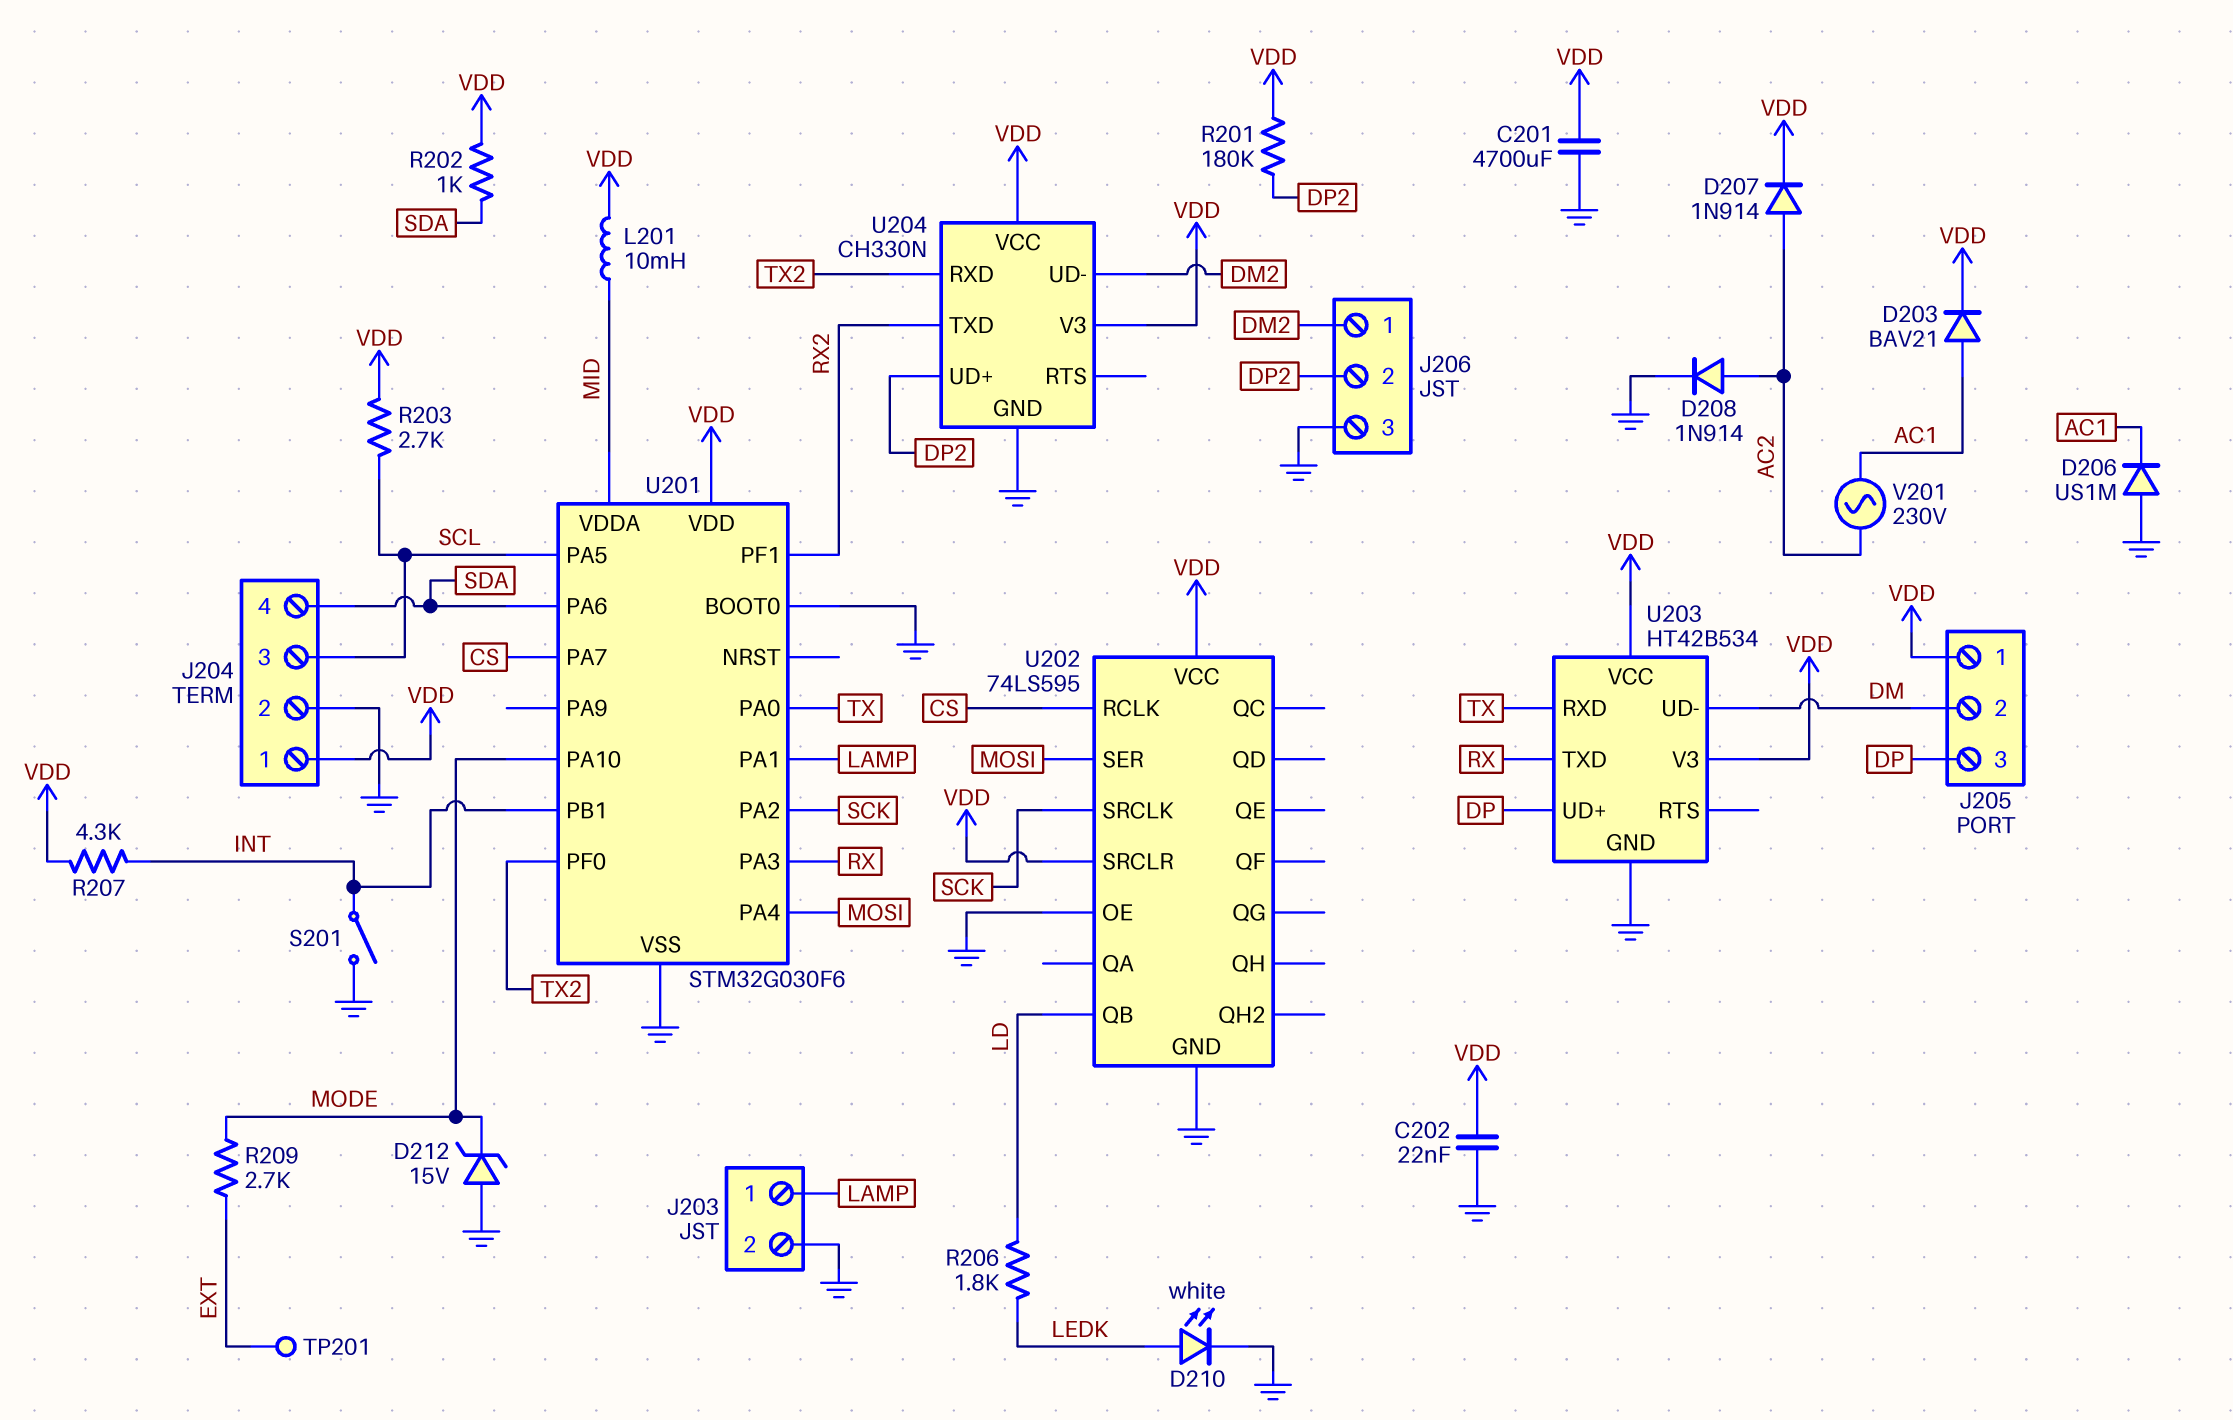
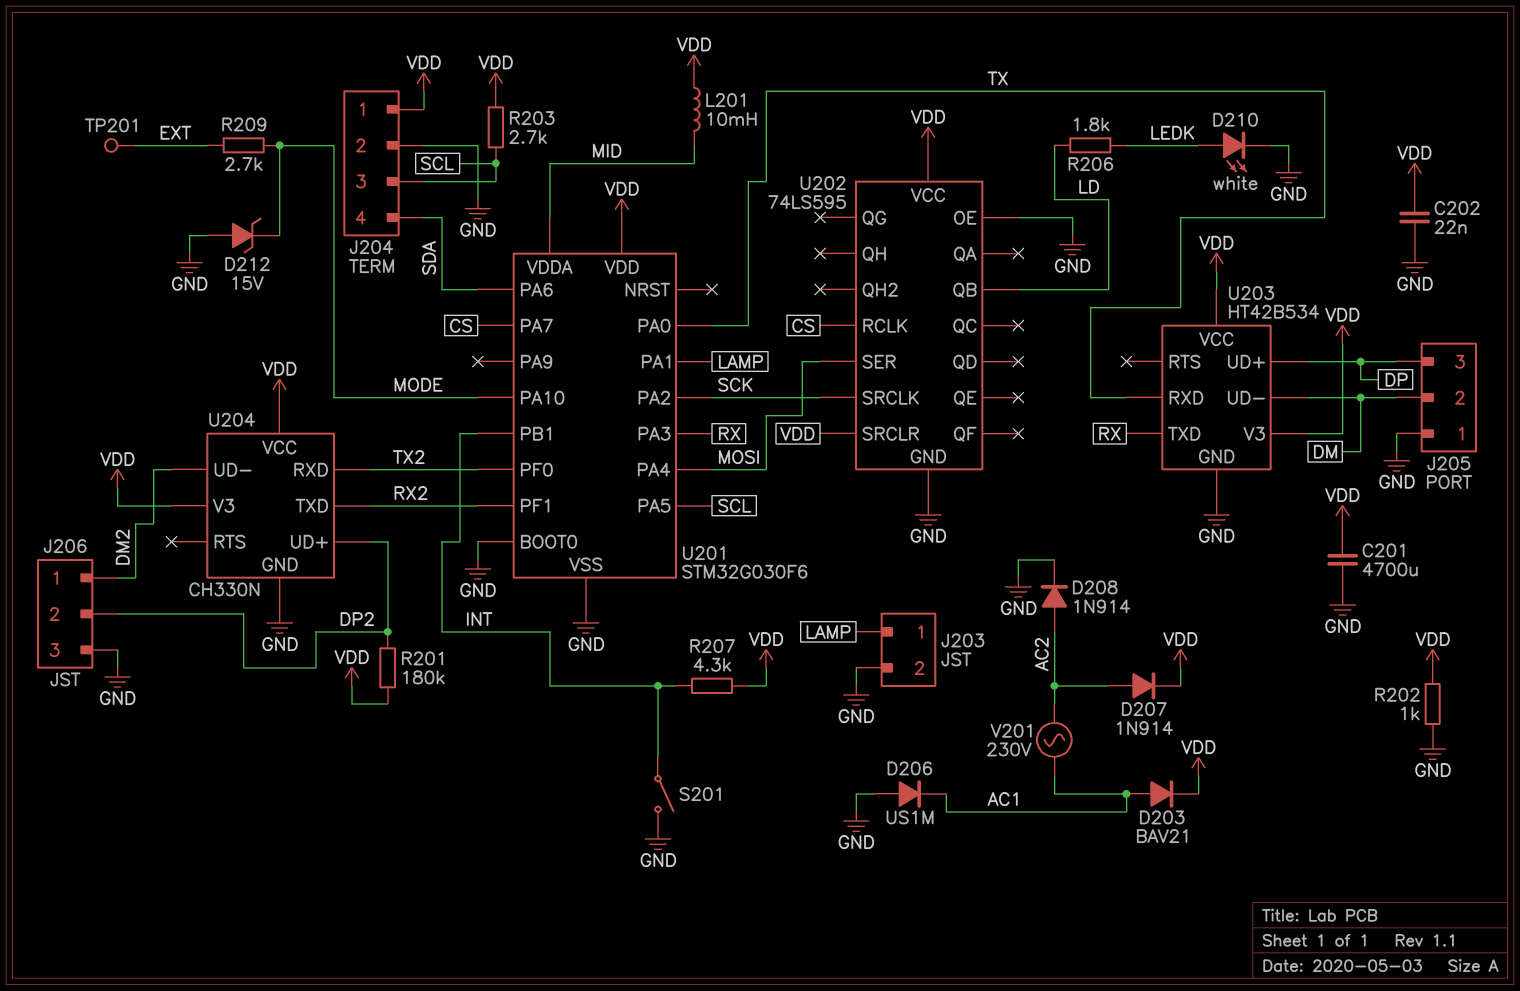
J205 pin 1: VDD -> GND
R202: 1k (SDA, VDD) -> 1k (GND, VDD)

